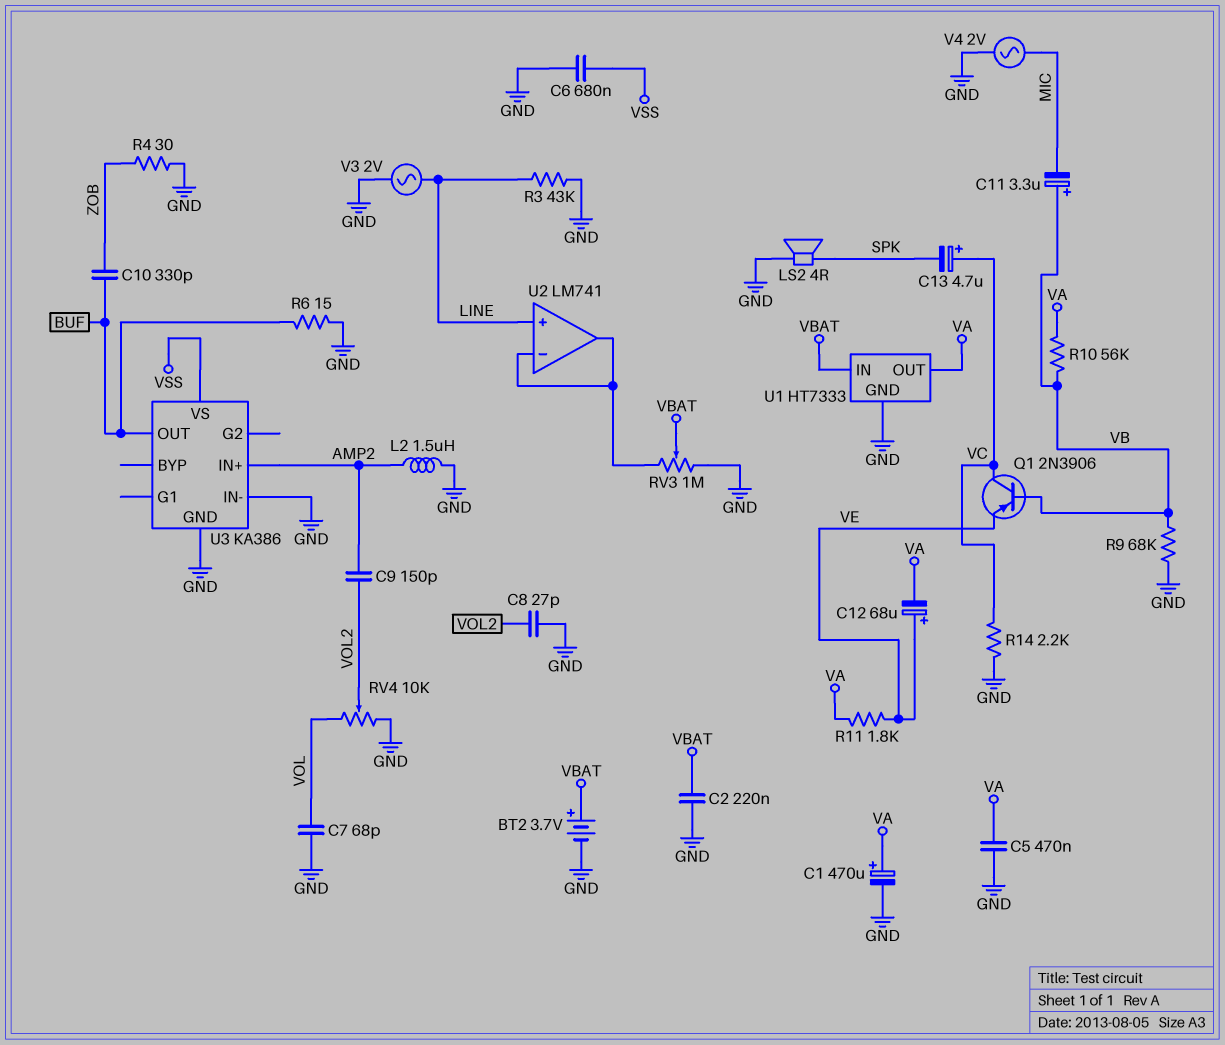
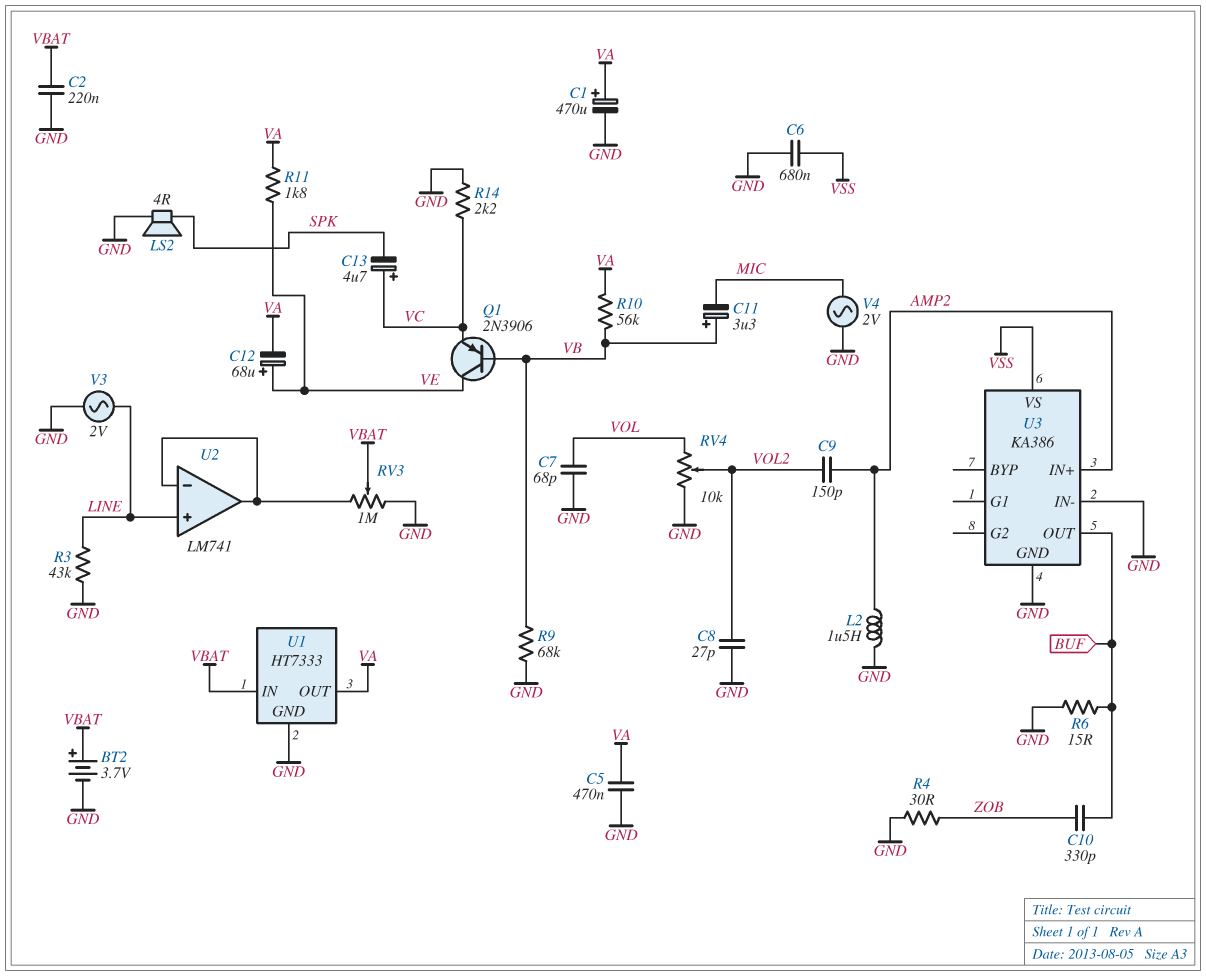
Q1: PNP 2N3906 (B VB, C VC, E VE) -> PNP 2N3906 (B VB, C VE, E VC)

